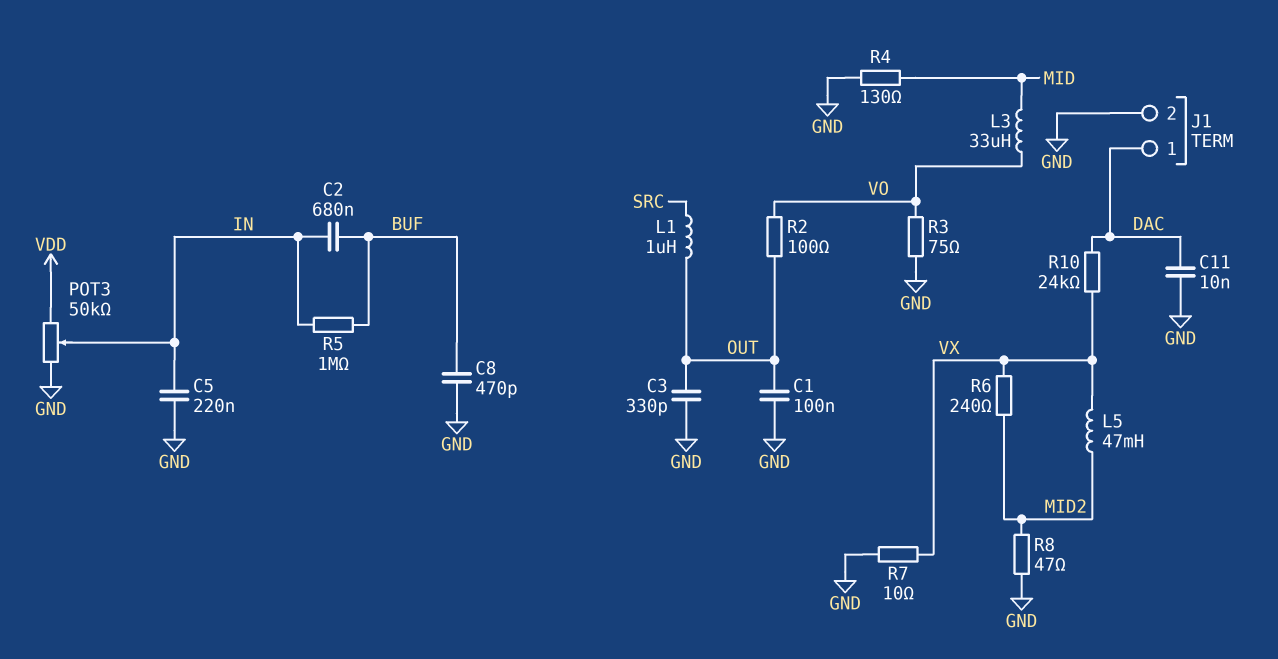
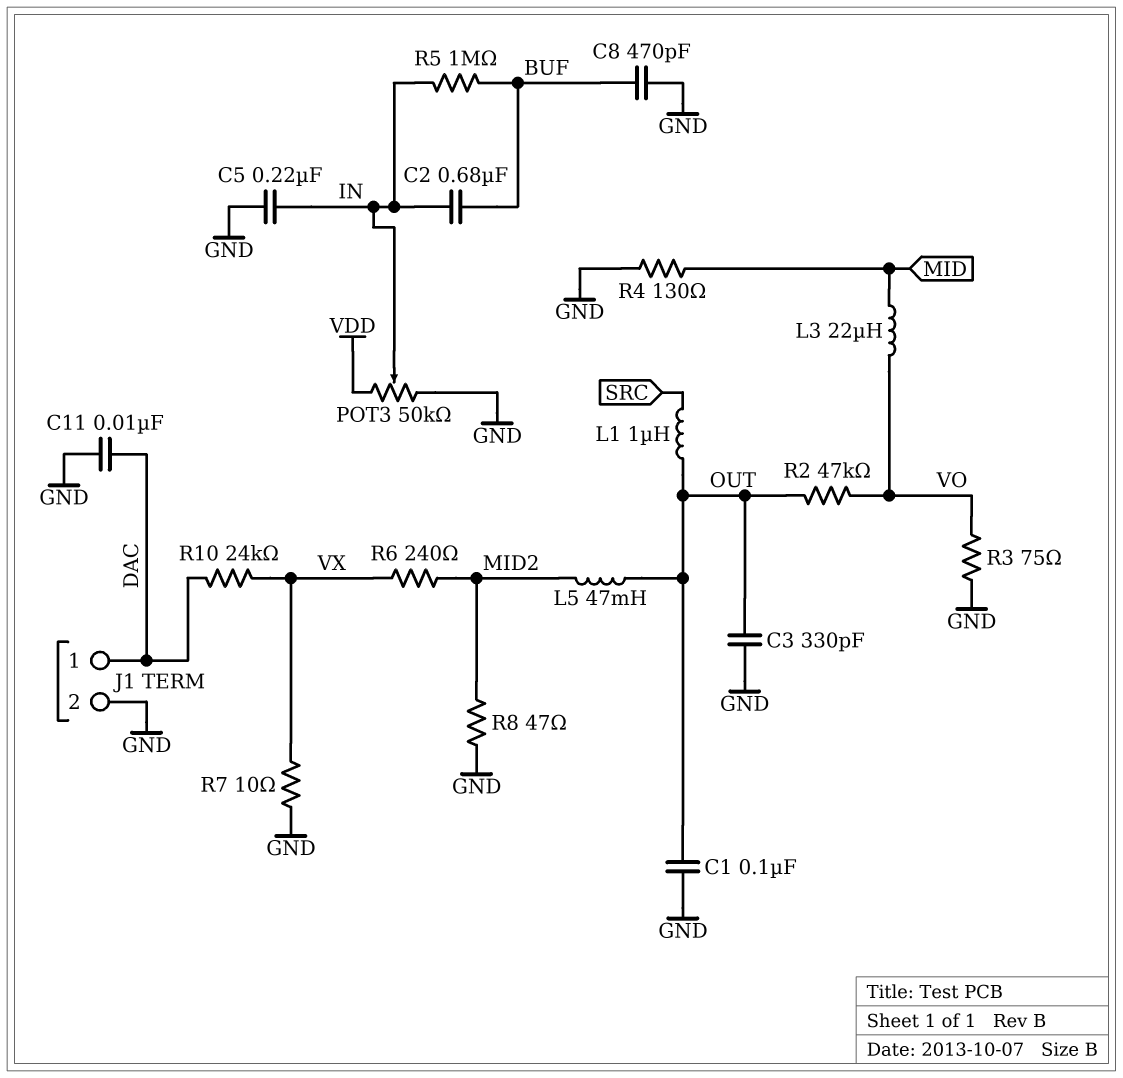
L3: 33uH (MID, VO) -> 22uH (MID, VO)
L5: 47mH (MID2, VX) -> 47mH (MID2, OUT)
R2: 100 (OUT, VO) -> 47k (OUT, VO)

